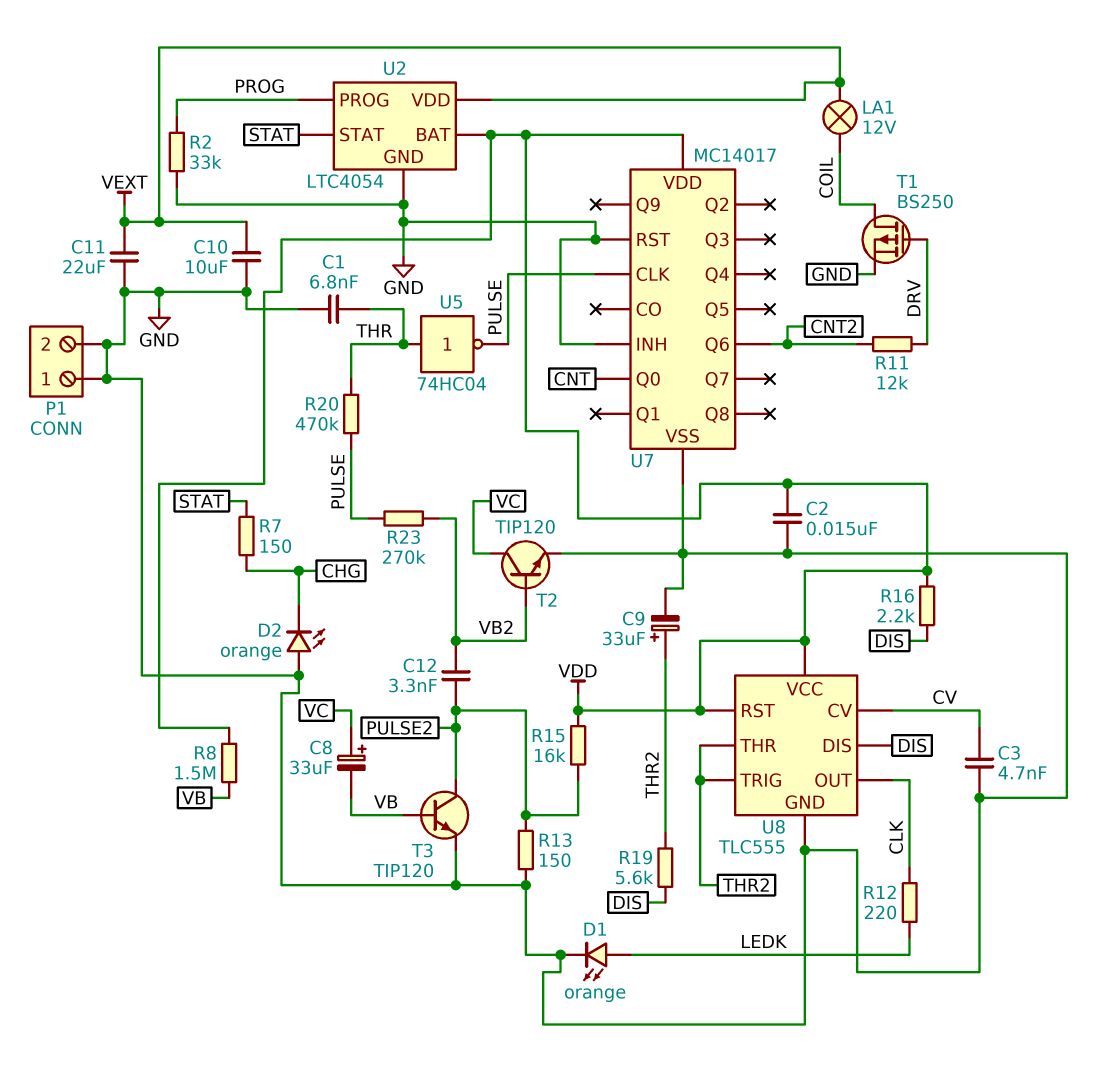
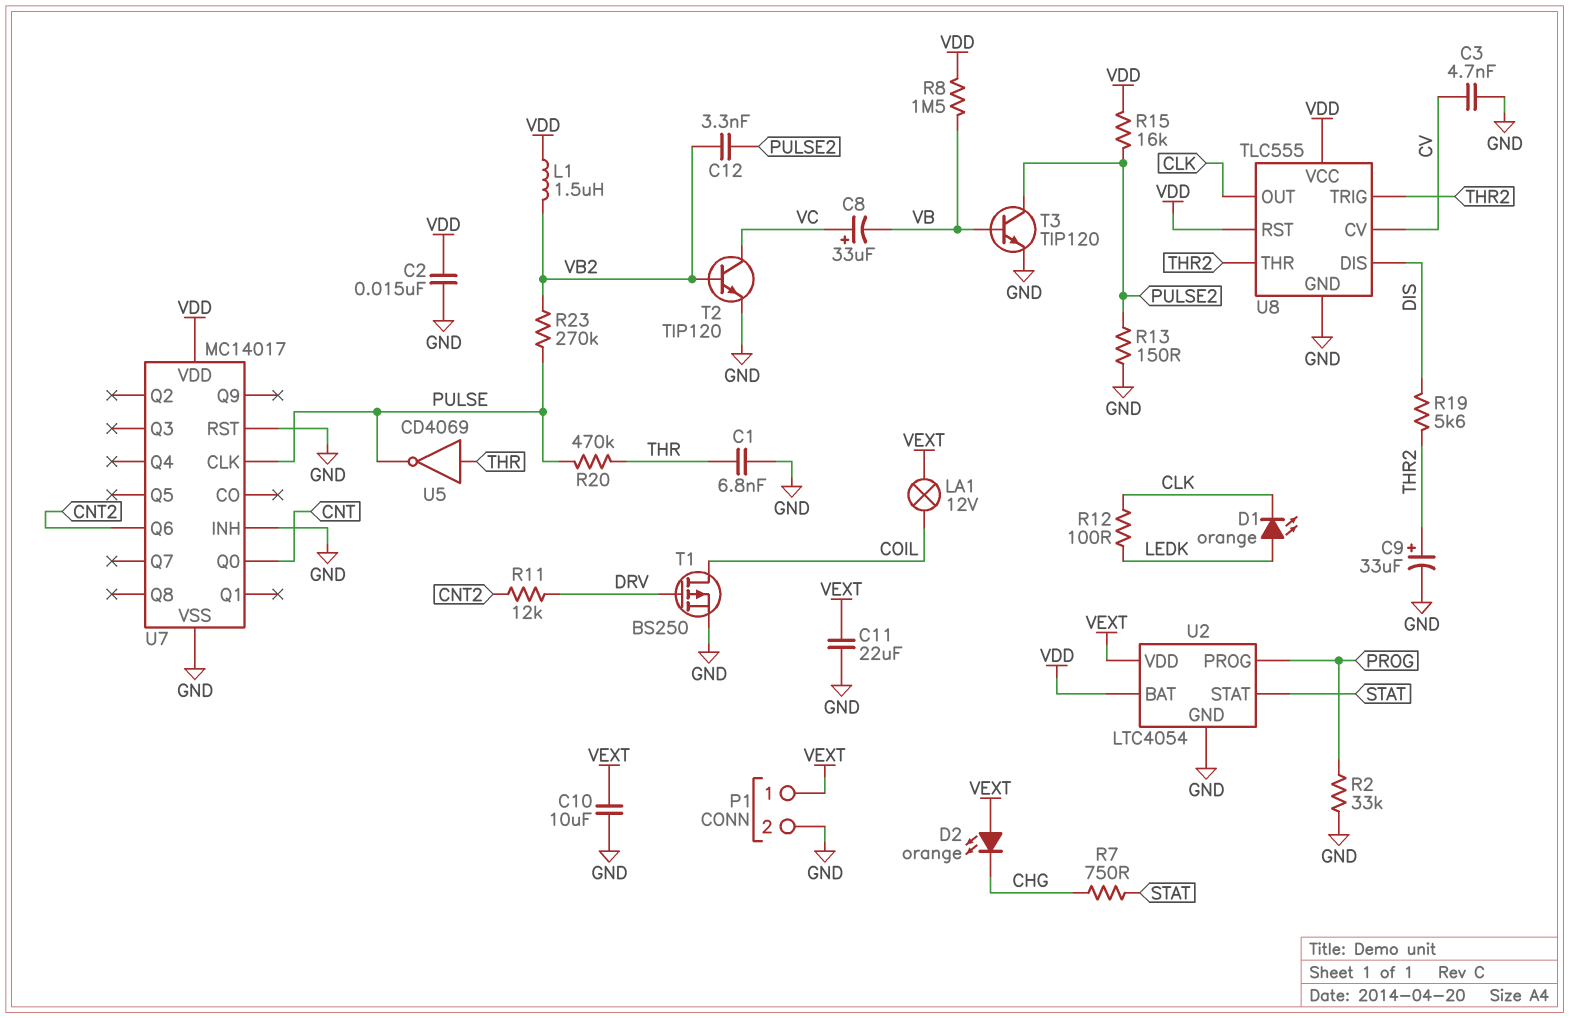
D1: LED orange (A LEDK, K GND) -> LED orange (A LEDK, K CLK)
D2: LED orange (A GND, K CHG) -> LED orange (A VEXT, K CHG)
L1: none -> 1.5uH (VB2, VDD)
P1 pin 1: GND -> VEXT
R7: 150 (CHG, STAT) -> 750 (CHG, STAT)
R12: 220 (CLK, LEDK) -> 100 (CLK, LEDK)
R16: 2.2k (DIS, VDD) -> none
U5: NOT 74HC04 (in THR, out PULSE) -> NOT CD4069 (in THR, out PULSE)

